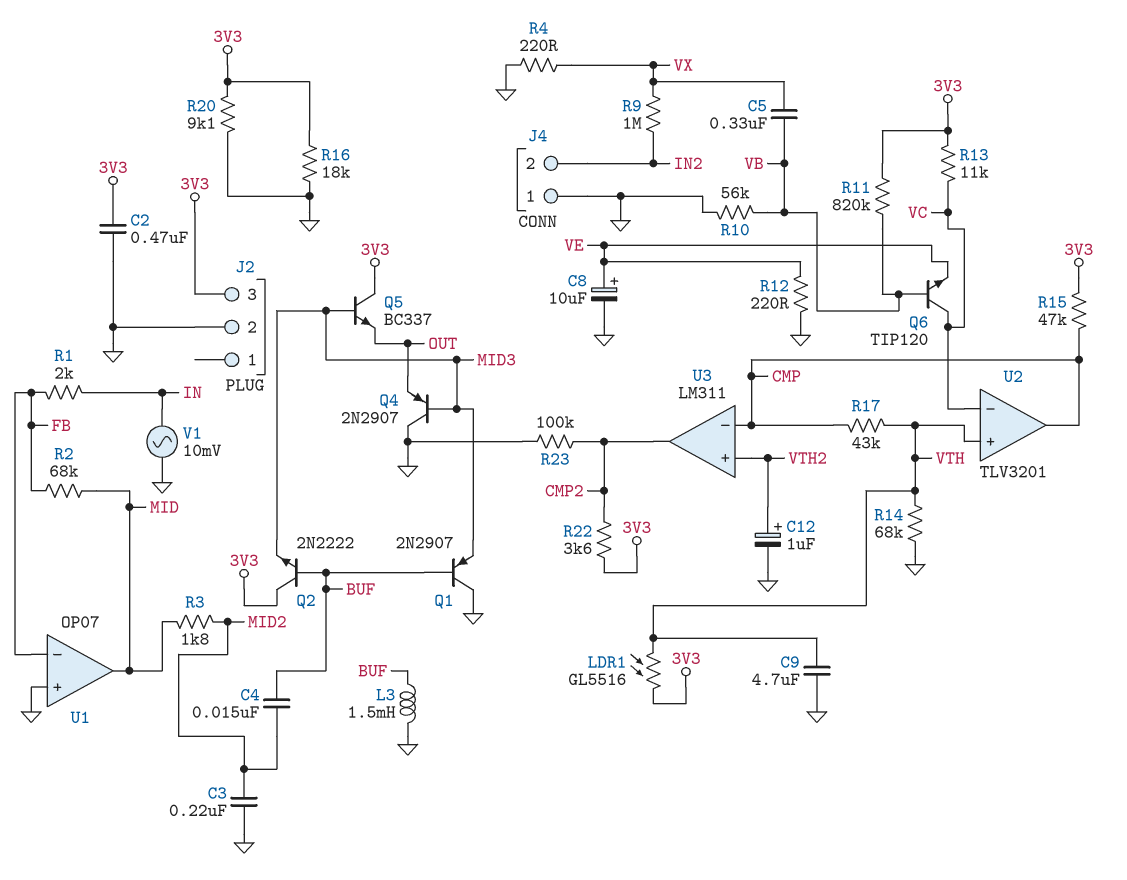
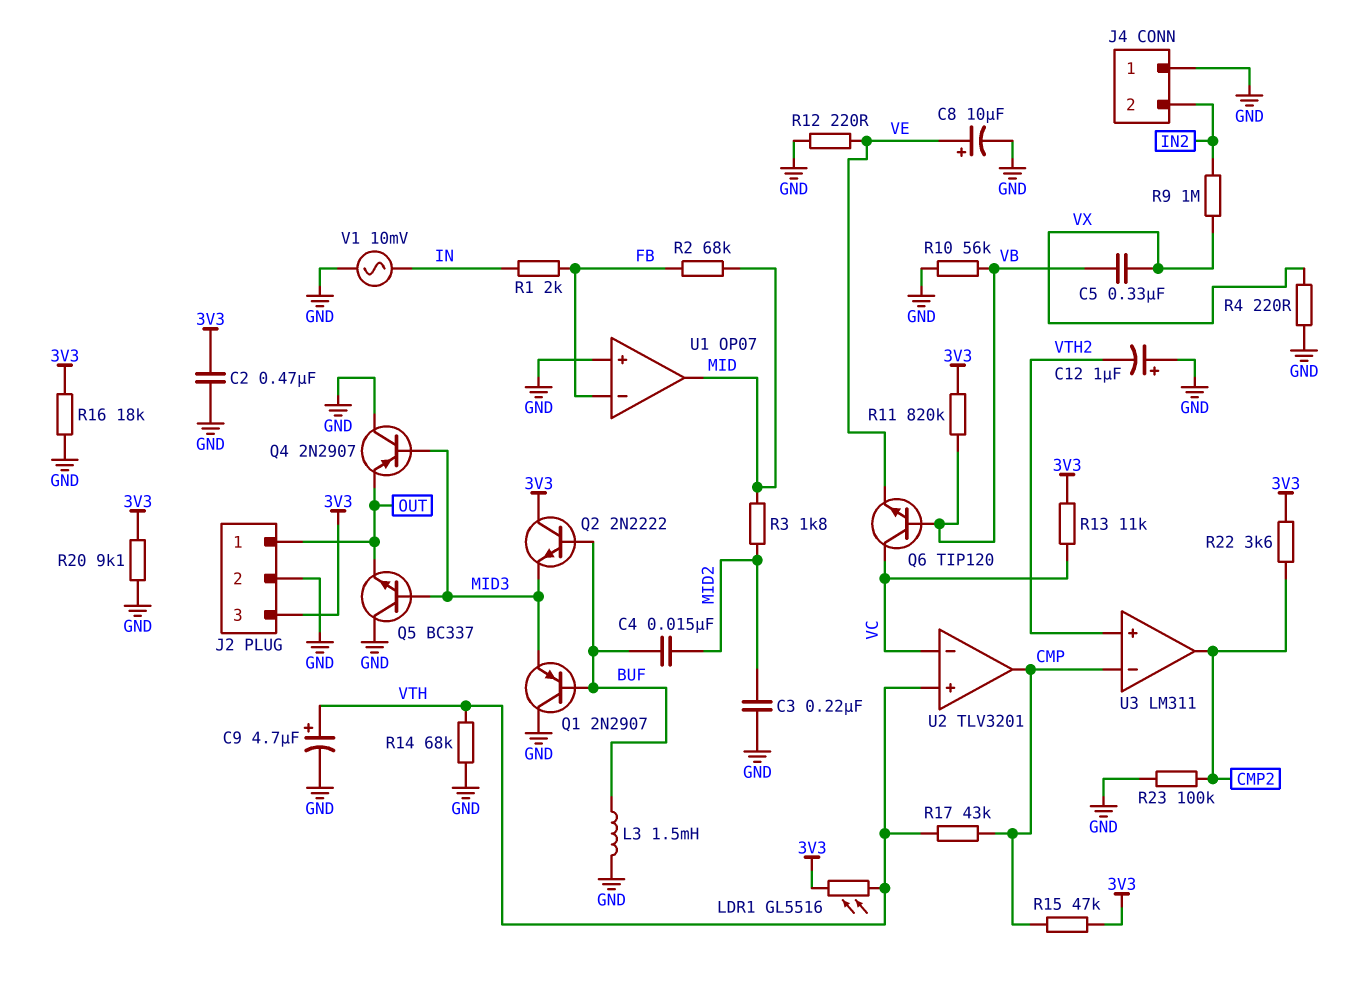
C9: 4.7uF (GND, VTH) -> 4.7uF (plus VTH, minus GND)
C12: 1uF (plus VTH2, minus GND) -> 1uF (plus GND, minus VTH2)
J2 pin 1: none -> OUT
Q5: NPN BC337 (B MID3, C 3V3, E OUT) -> NPN BC337 (B MID3, C GND, E OUT)

